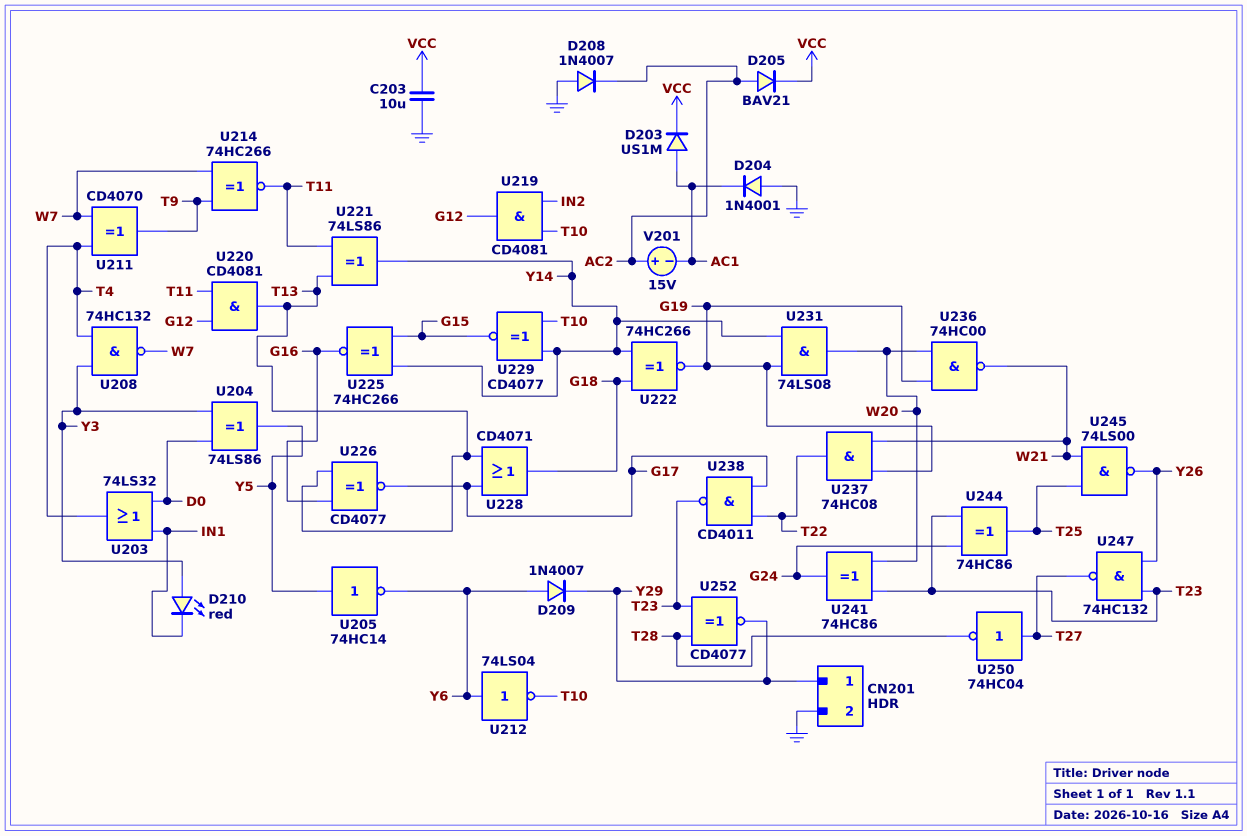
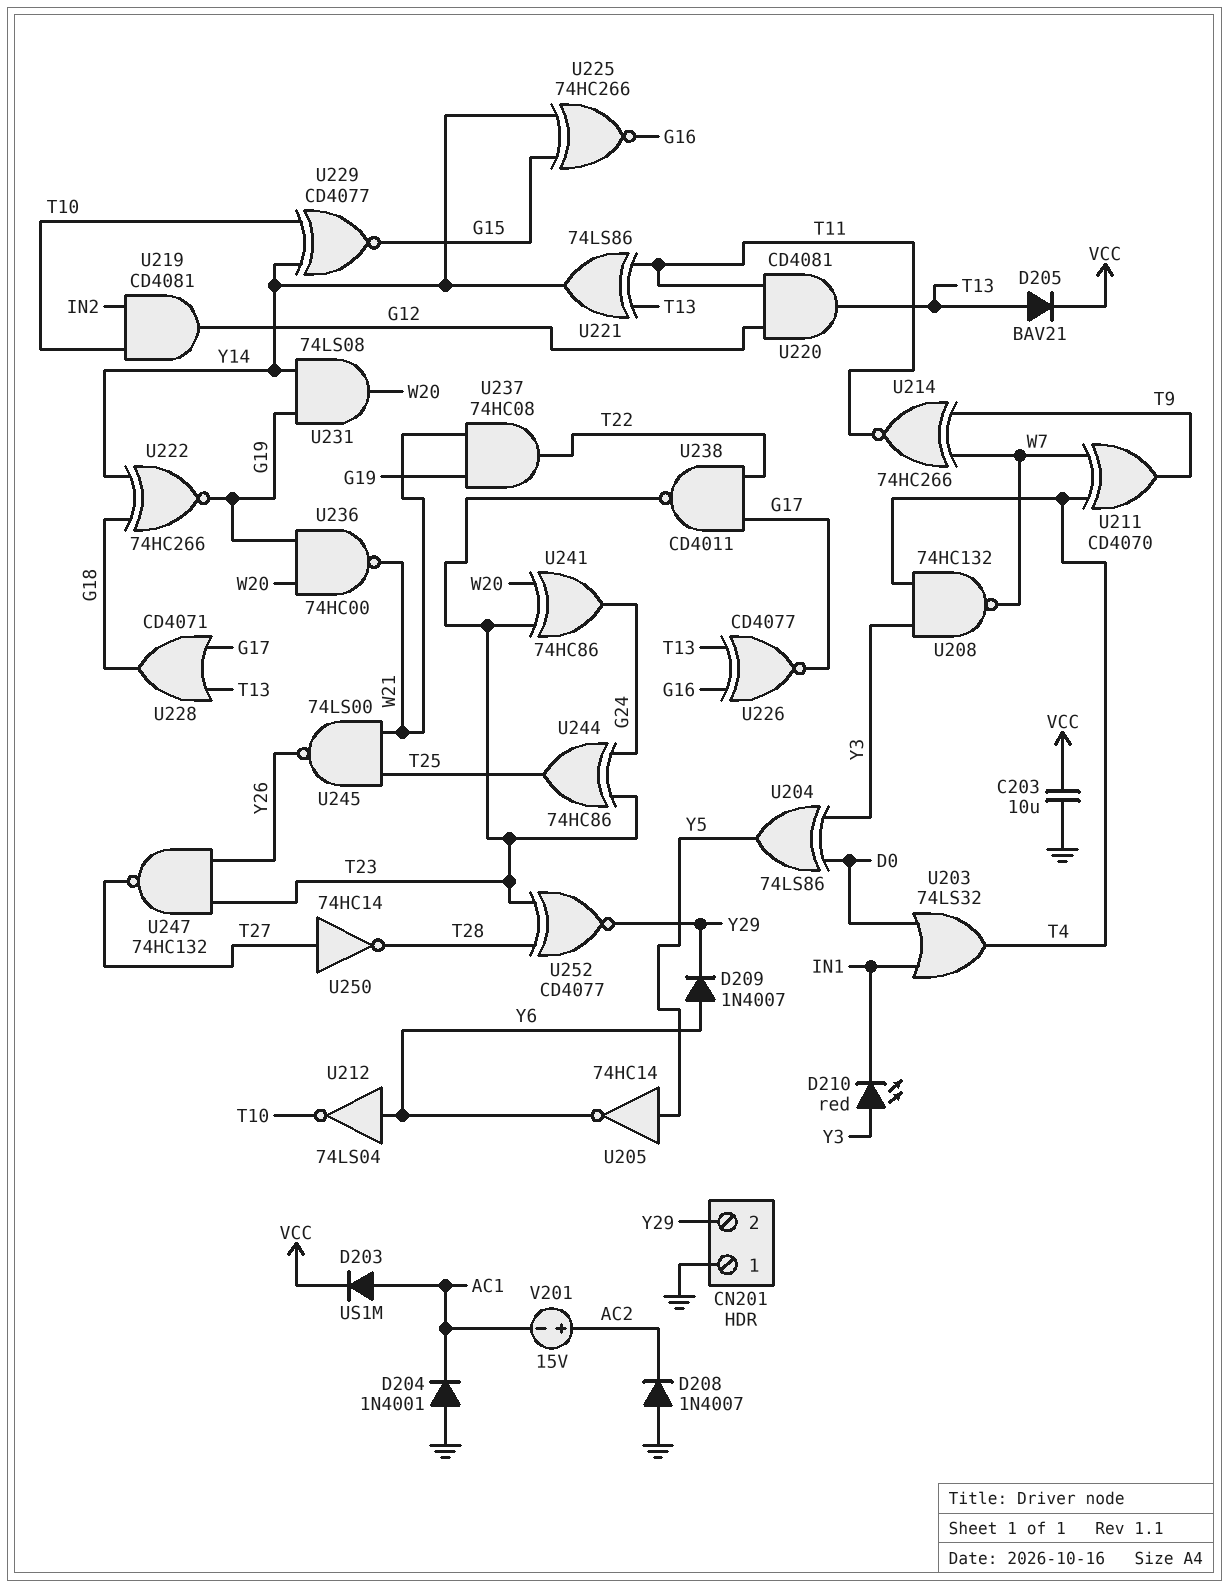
CN201 pin 1: Y29 -> GND
CN201 pin 2: GND -> Y29
D205: diode BAV21 (A AC2, K VCC) -> diode BAV21 (A T13, K VCC)
U250: NOT 74HC04 (in T27, out T28) -> NOT 74HC14 (in T27, out T28)

